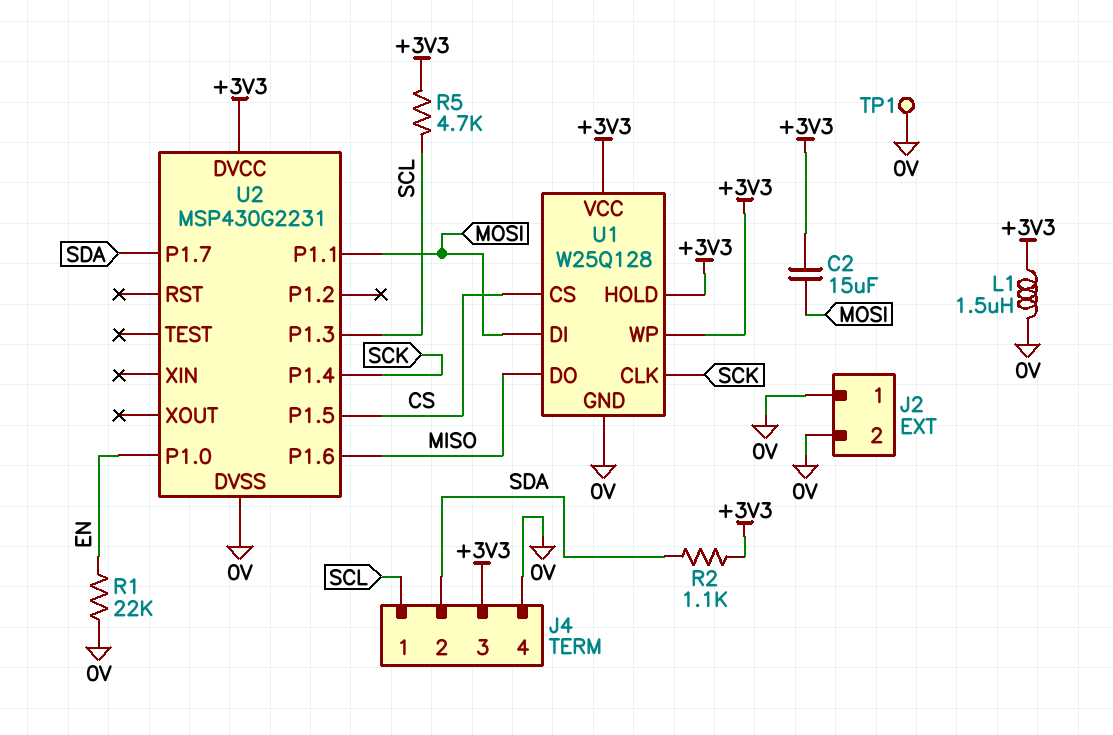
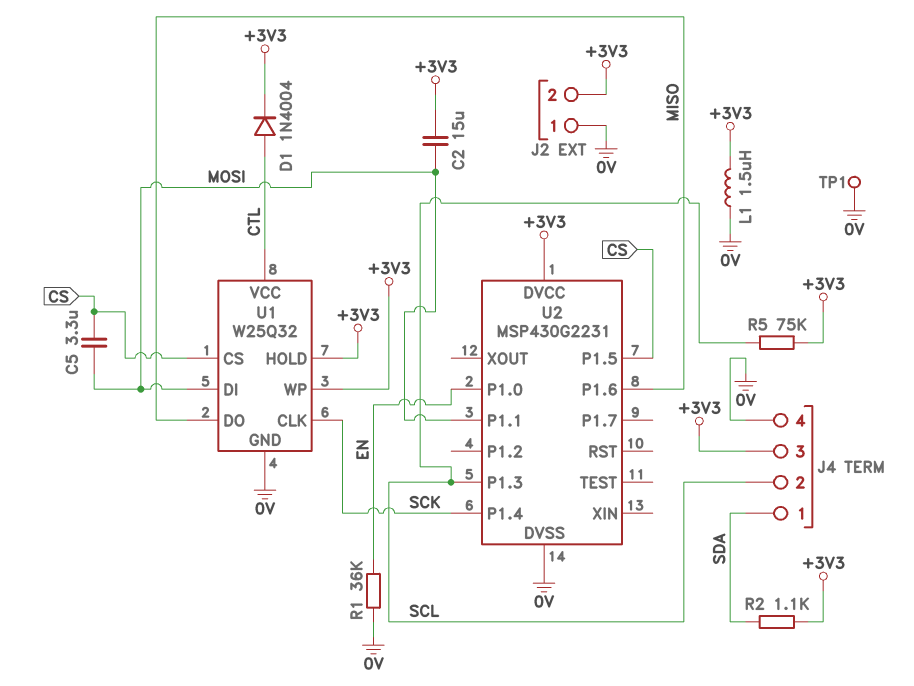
C5: none -> 3.3uF (CS, MOSI)
D1: none -> diode 1N4004 (A CTL, K +3V3)
J2 pin 2: 0V -> +3V3
J4 pin 1: SCL -> SDA
J4 pin 2: SDA -> SCL
R1: 22k (0V, EN) -> 36k (0V, EN)
R5: 4.7k (+3V3, SCL) -> 75k (+3V3, SCL)
U1: W25Q128 -> W25Q32
U1 pin VCC: +3V3 -> CTL
U2 pin P1.7: SDA -> none

